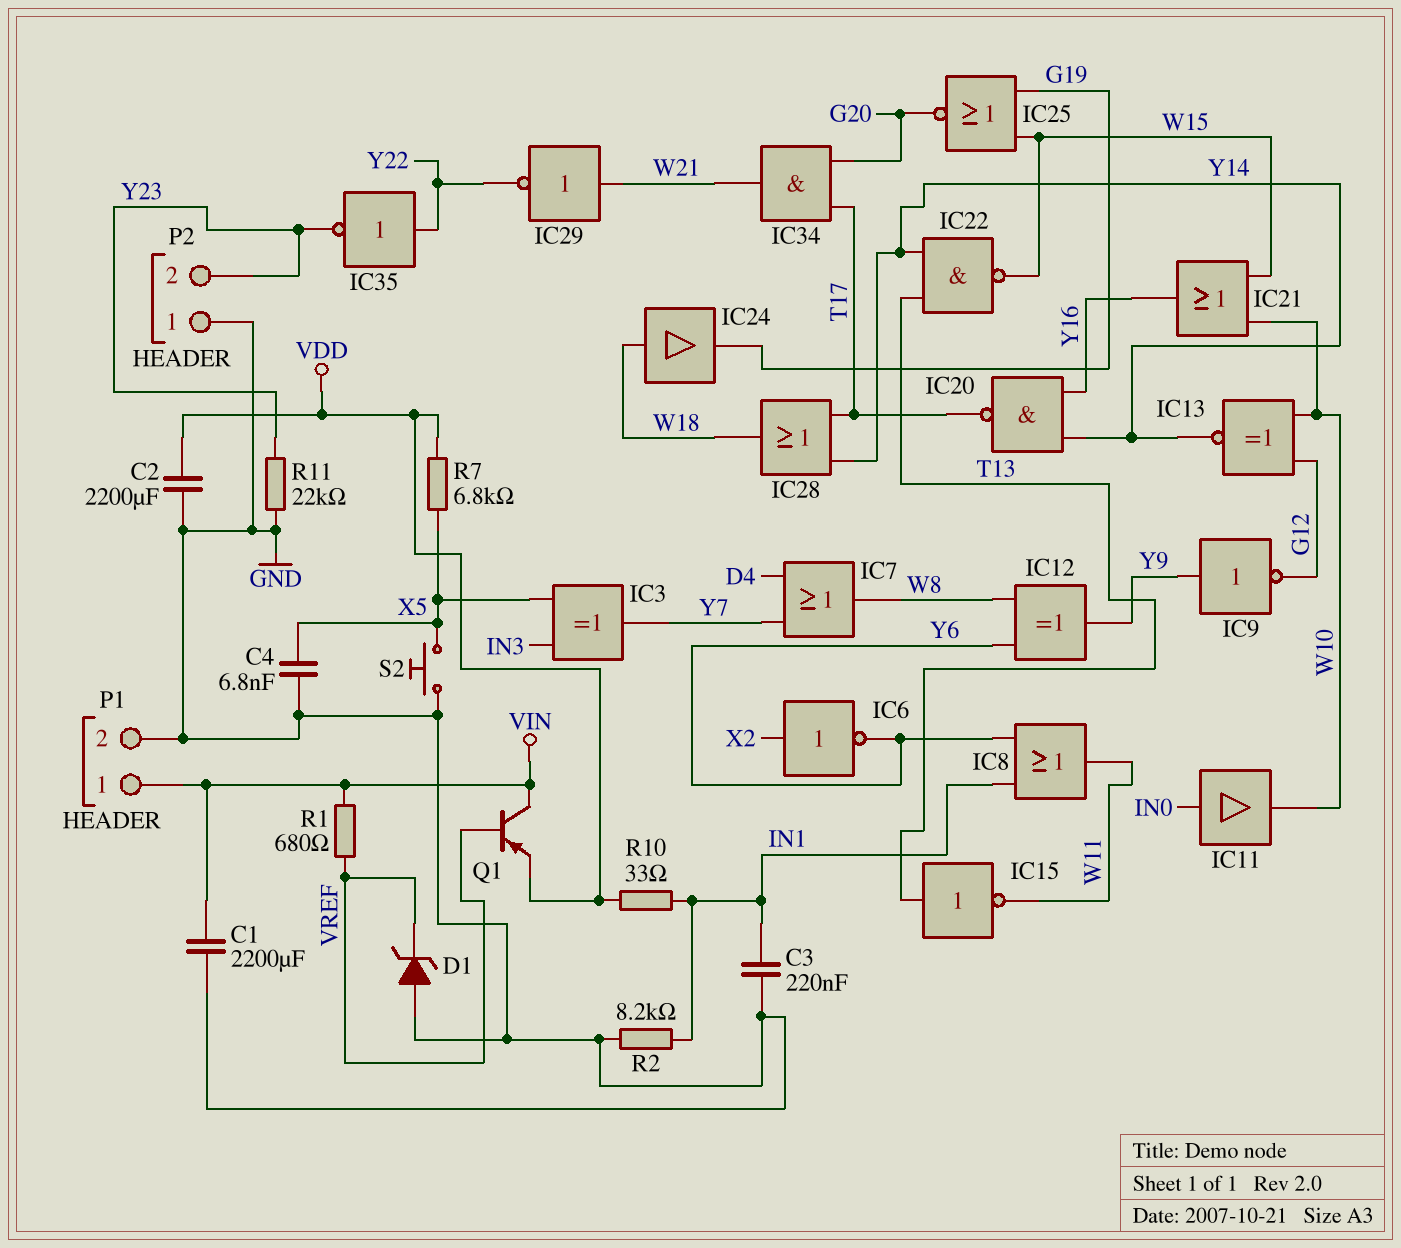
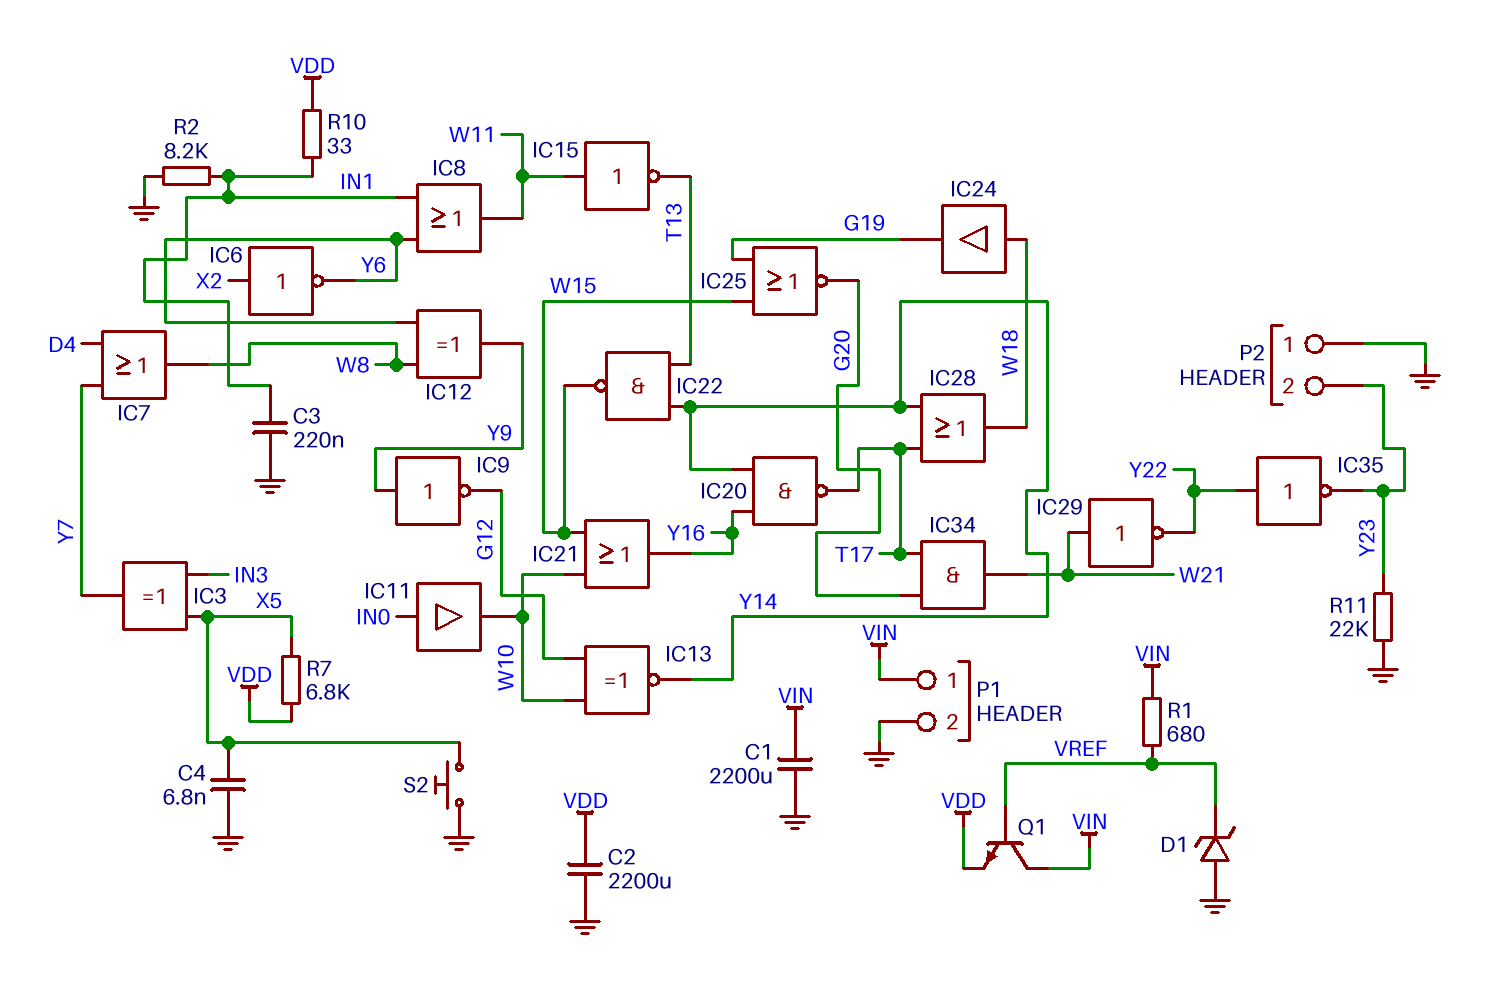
IC15: NOT (in T13, out W11) -> NOT (in W11, out T13)
Q1: PNP (B VREF, C VIN, E VDD) -> NPN (B VREF, C VIN, E VDD)

